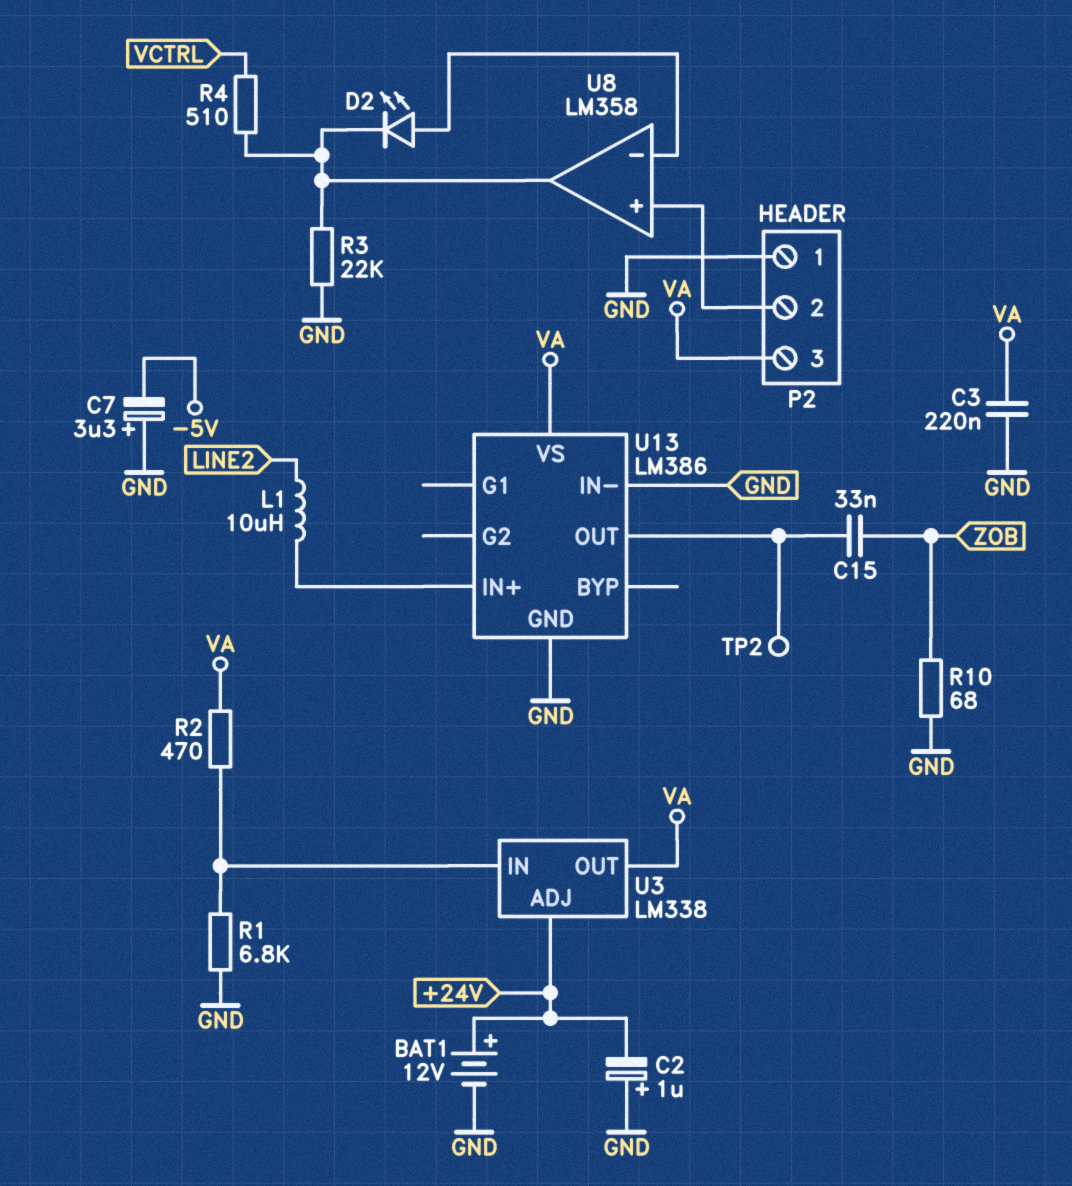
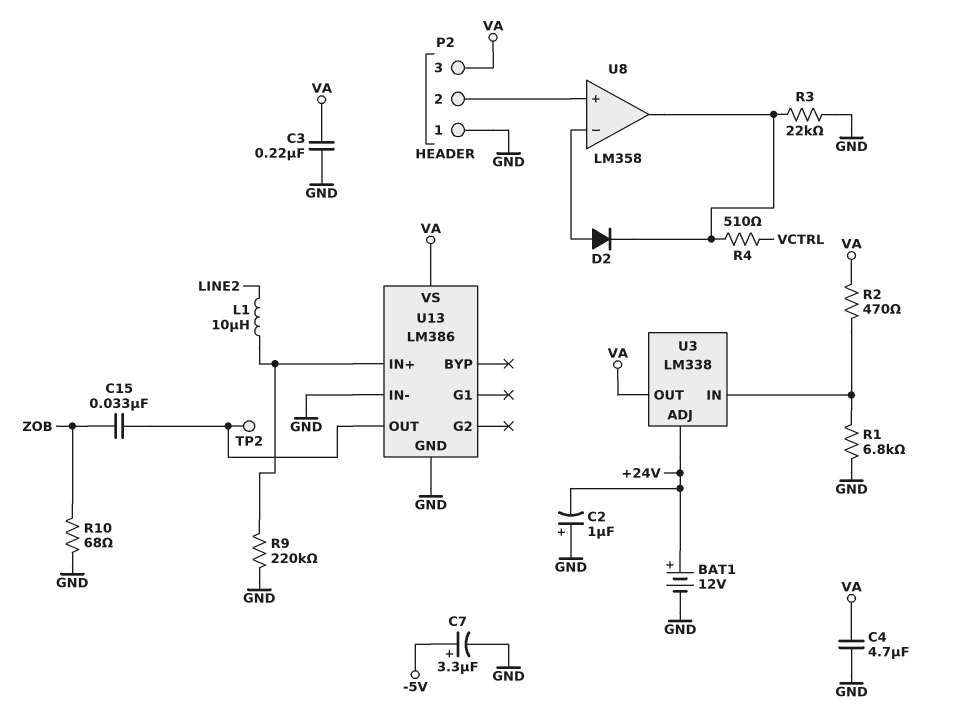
C4: none -> 4.7uF (GND, VA)
C7: 3.3uF (plus GND, minus -5V) -> 3.3uF (plus -5V, minus GND)
D2: LED (A U8/in-, K U8/out) -> diode (A U8/in-, K U8/out)
R9: none -> 220k (GND, U13/IN+)

